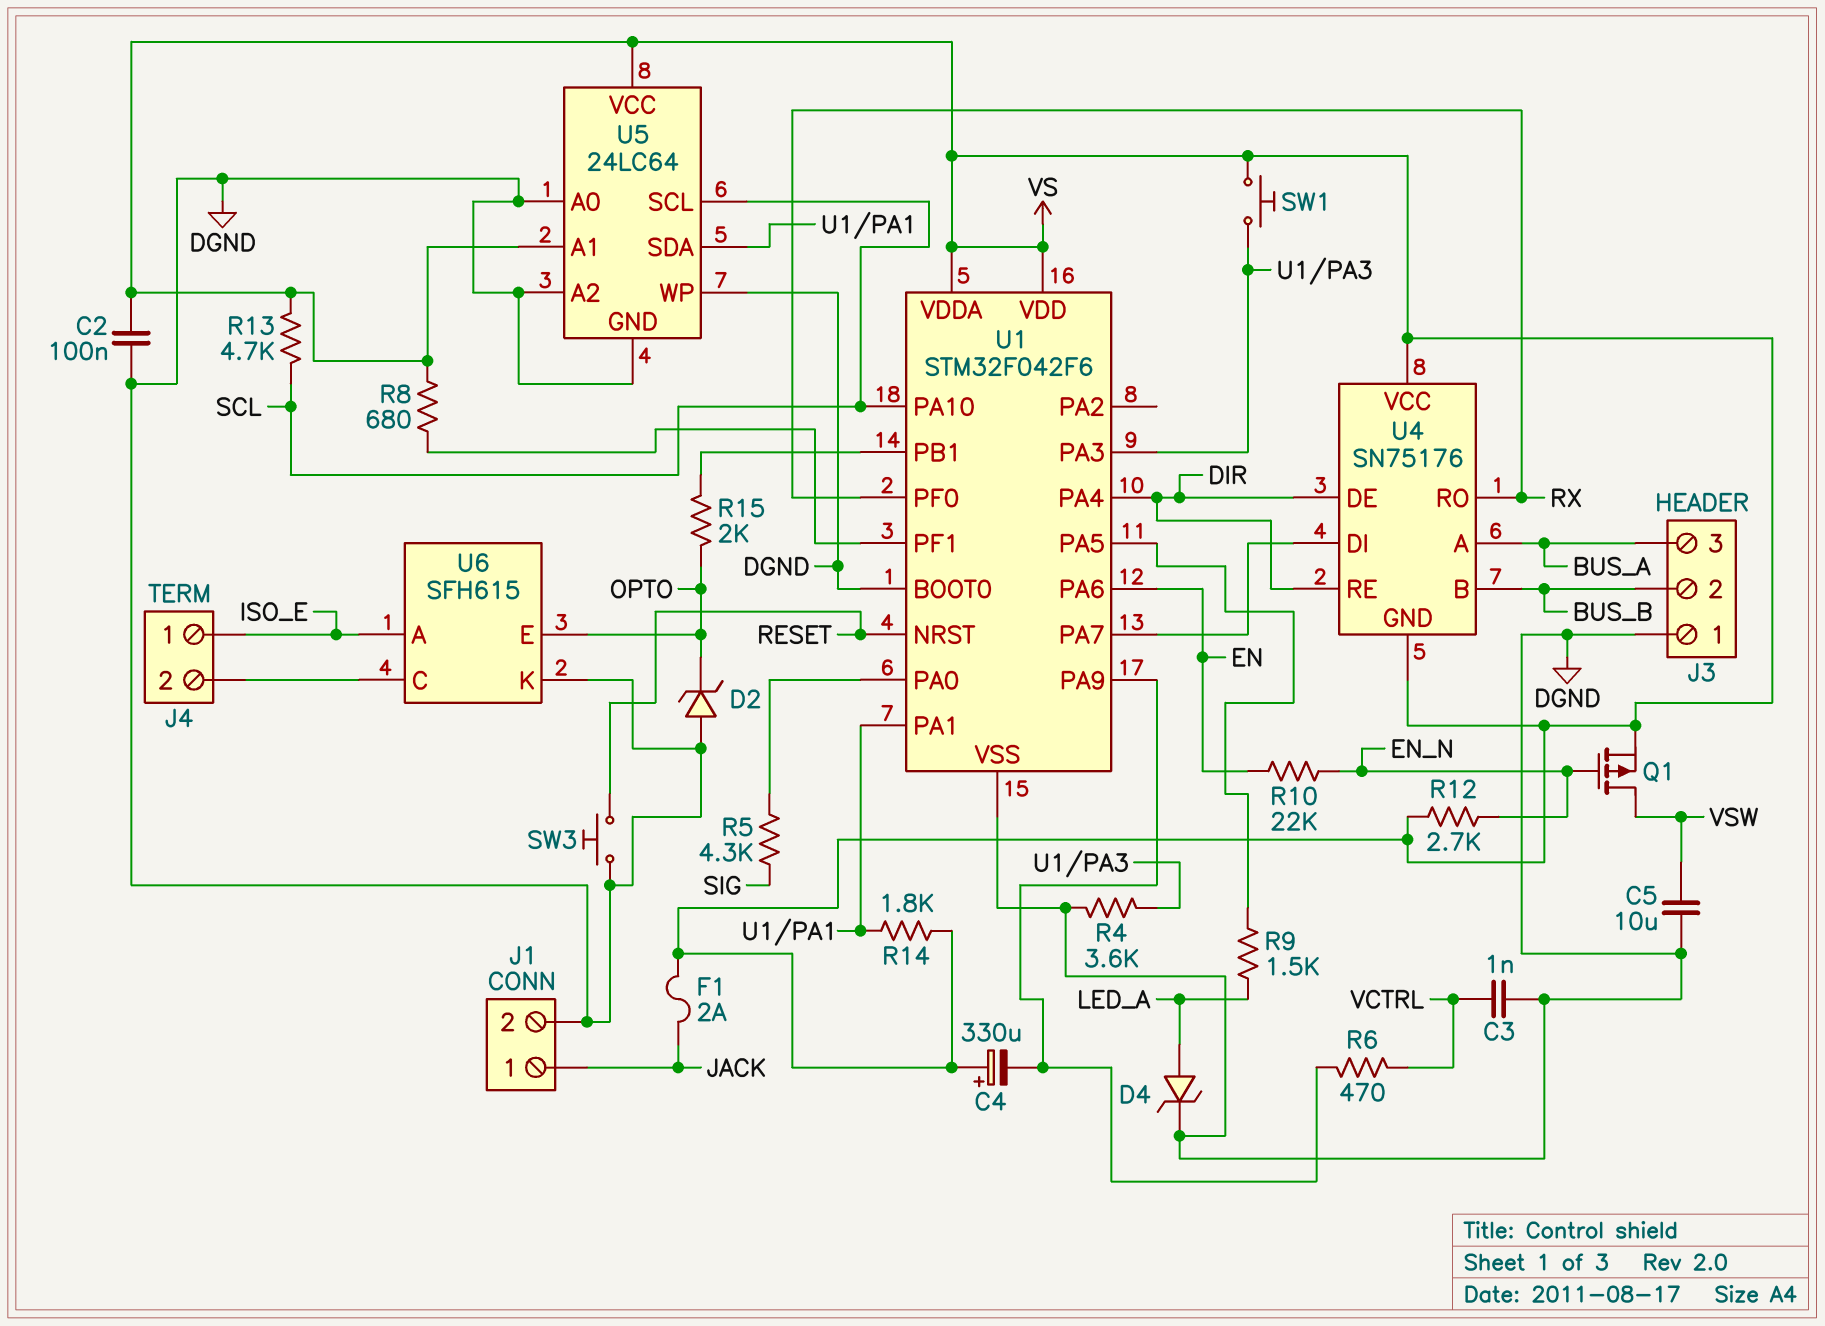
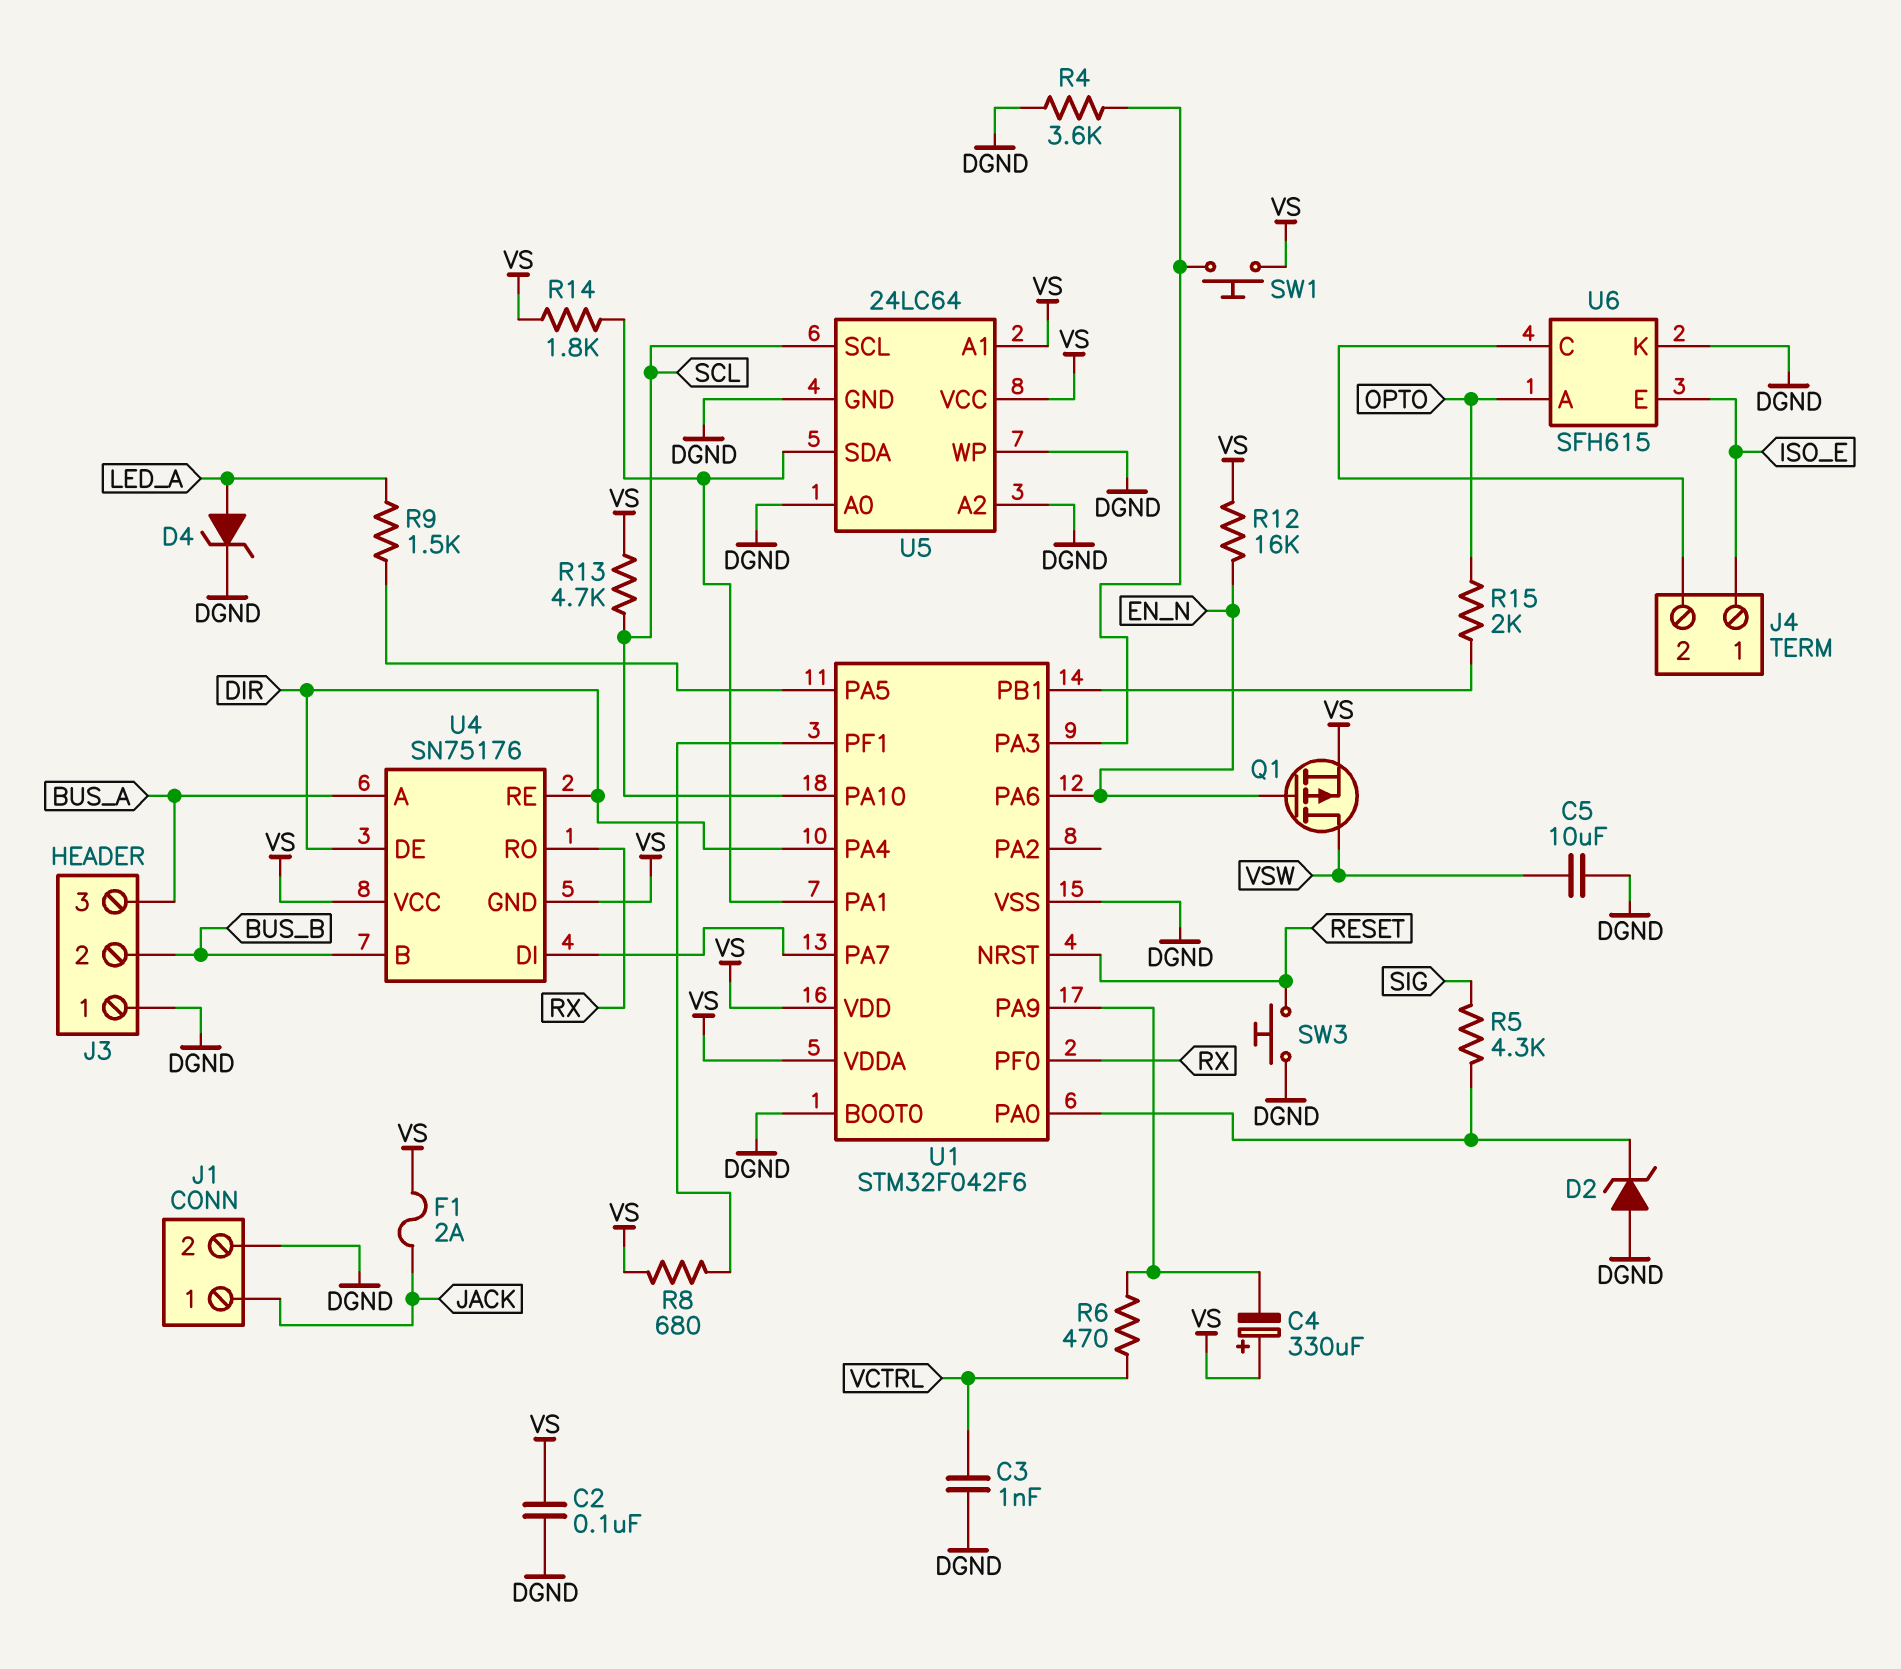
D2: zener (A DGND, K OPTO) -> zener (A DGND, K U1/PA0)
R10: 22k (EN, EN_N) -> none
R12: 2.7k (EN_N, VS) -> 16k (EN_N, VS)
U1 pin PA6: EN -> EN_N
U6 pin A: ISO_E -> OPTO
U6 pin E: OPTO -> ISO_E

